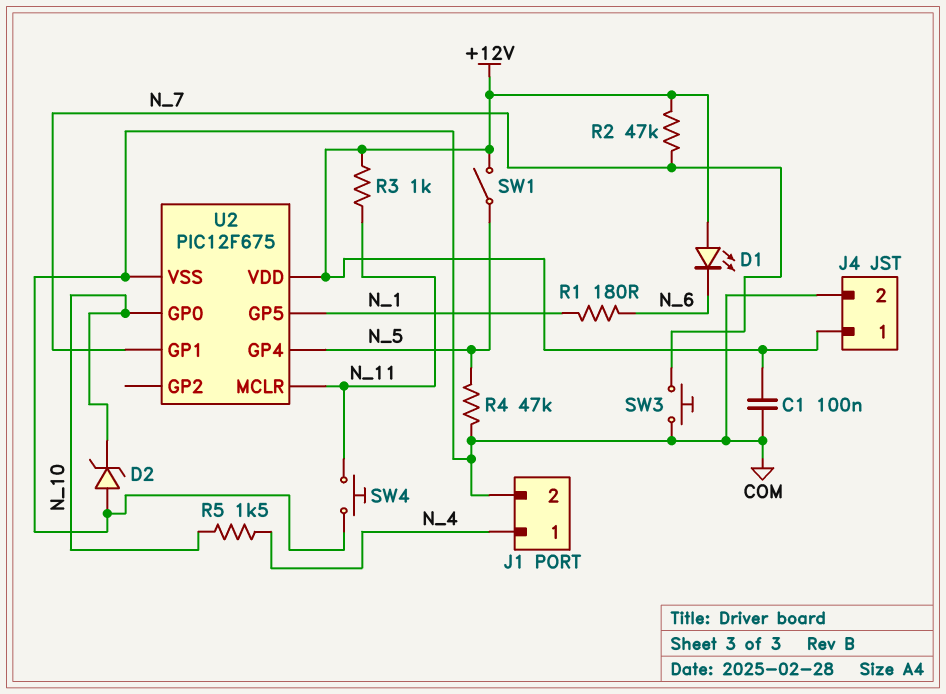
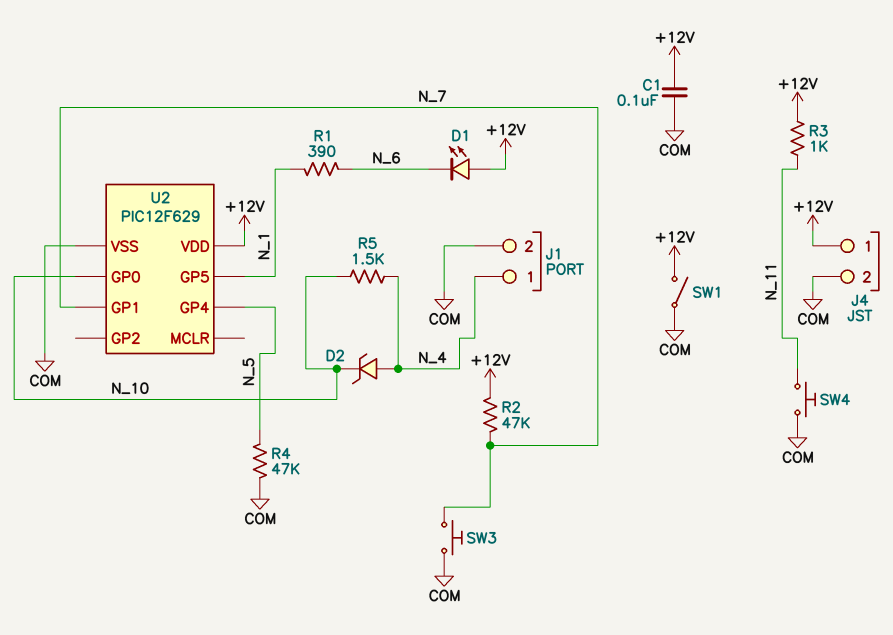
D2: zener (A COM, K N_10) -> zener (A N_4, K N_10)
R1: 180 (N_1, N_6) -> 390 (N_1, N_6)
SW1: switch (+12V, N_5) -> switch (+12V, COM)
U2: PIC12F675 -> PIC12F629
U2 pin MCLR: N_11 -> none

